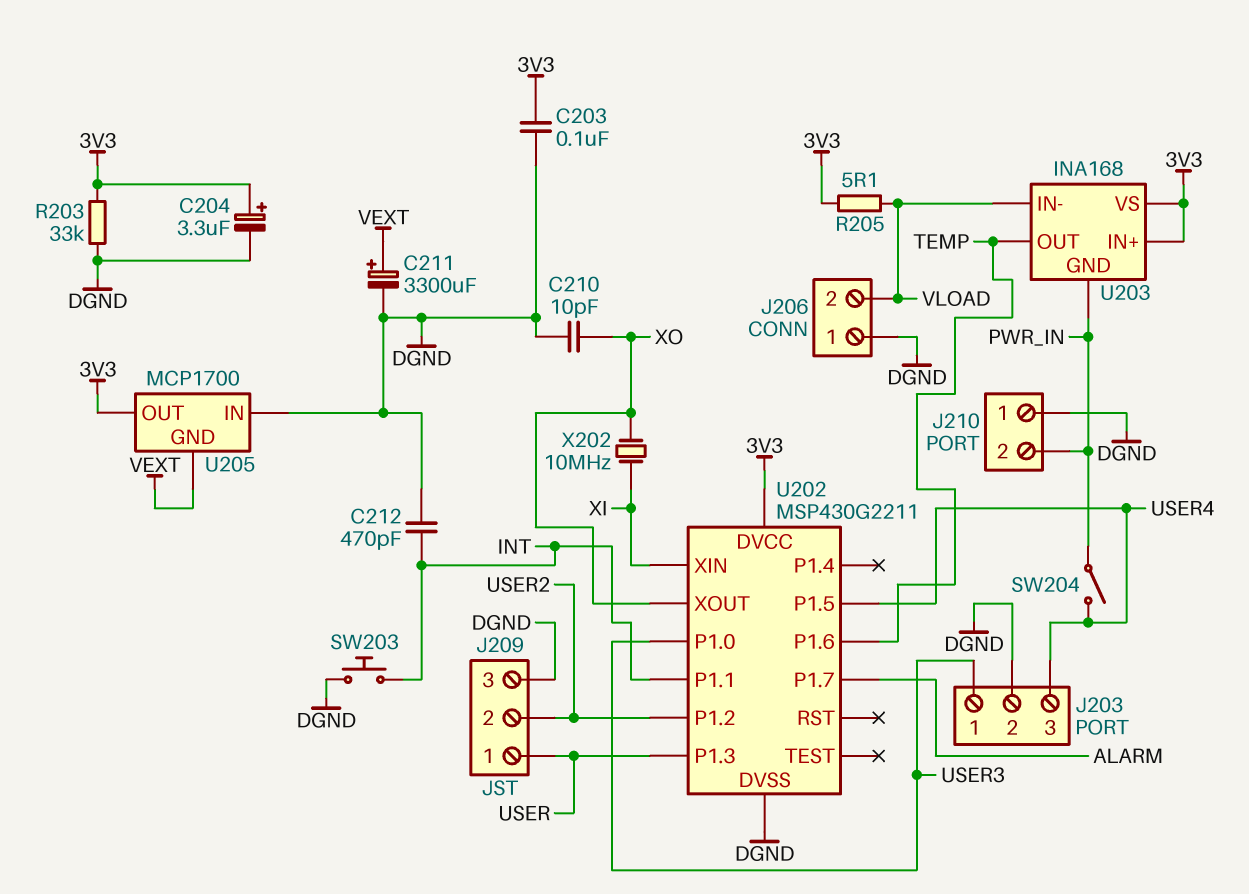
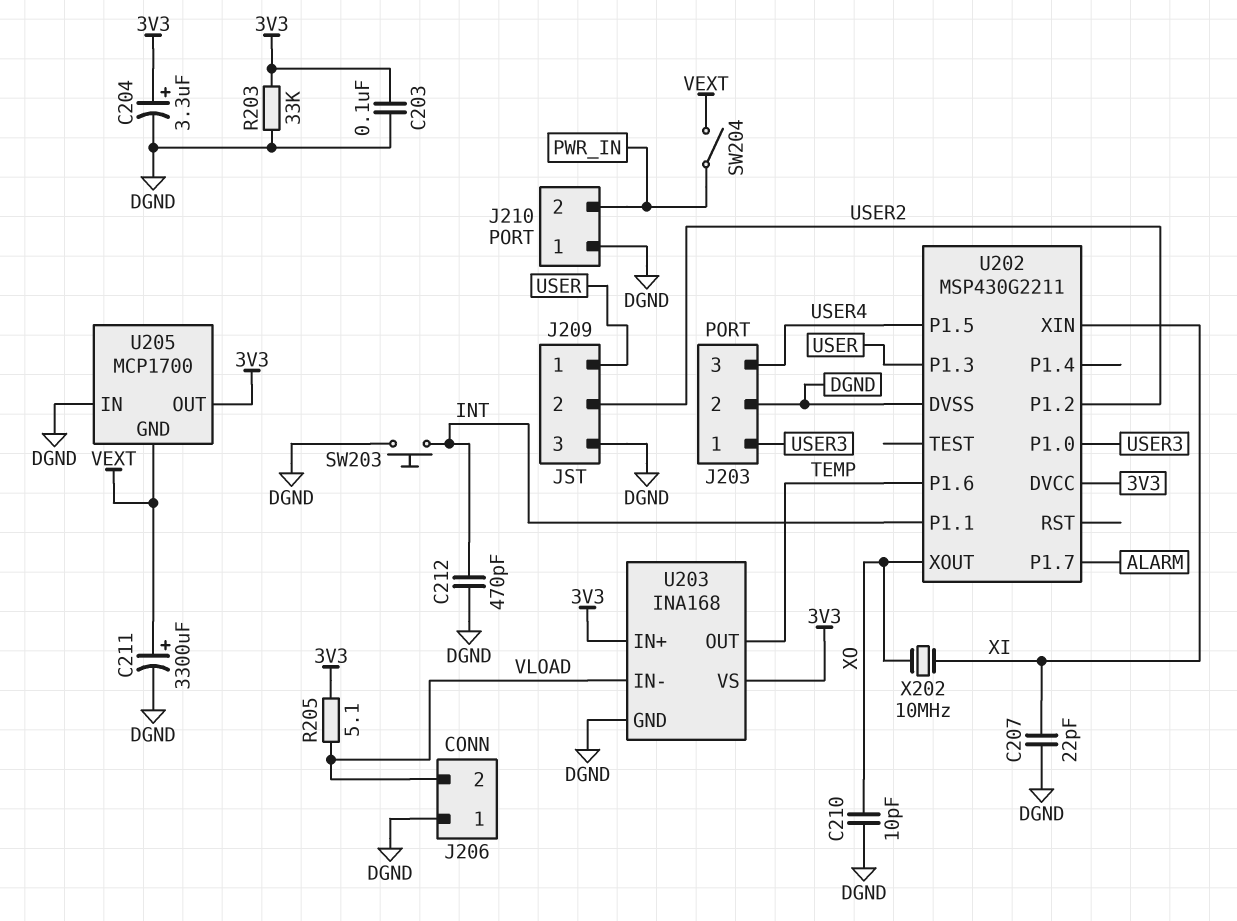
C207: none -> 22pF (DGND, XI)
SW204: switch (PWR_IN, USER4) -> switch (PWR_IN, VEXT)
U203 pin GND: PWR_IN -> DGND

